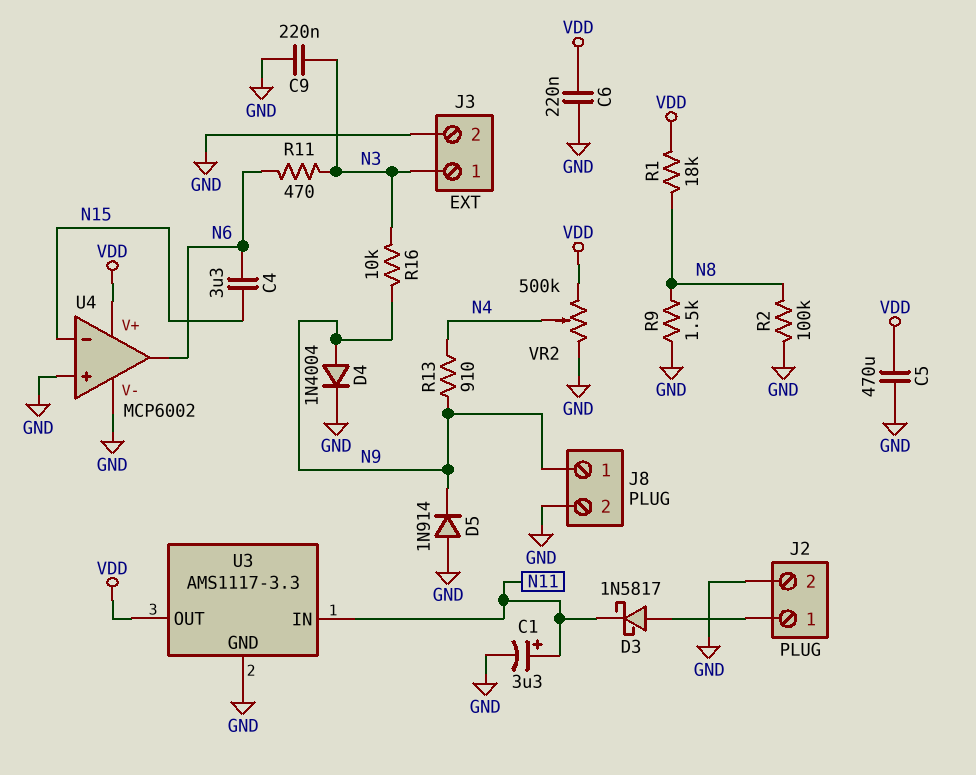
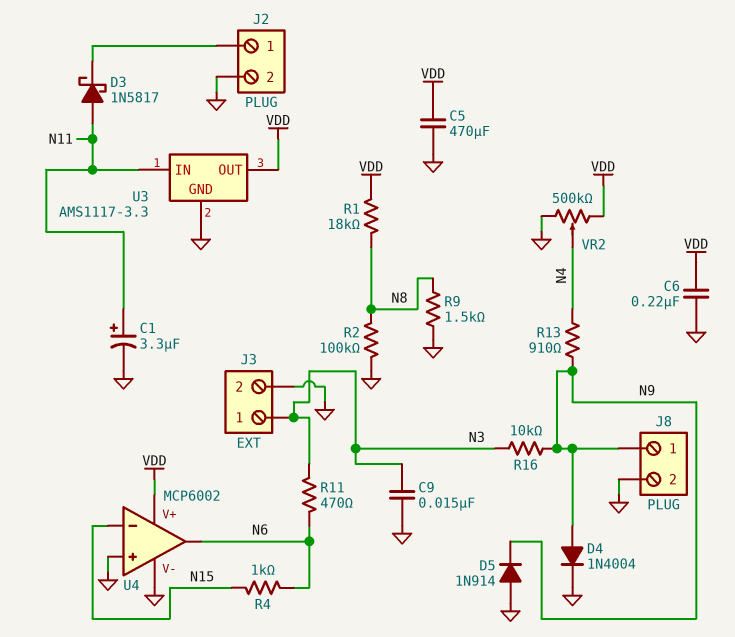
C4: 3.3uF (N6, N15) -> none
C9: 220nF (GND, N3) -> 15nF (GND, N3)
D3: schottky 1N5817 (A J2/1, K N11) -> schottky 1N5817 (A N11, K J2/1)
R4: none -> 1k (N6, N15)

